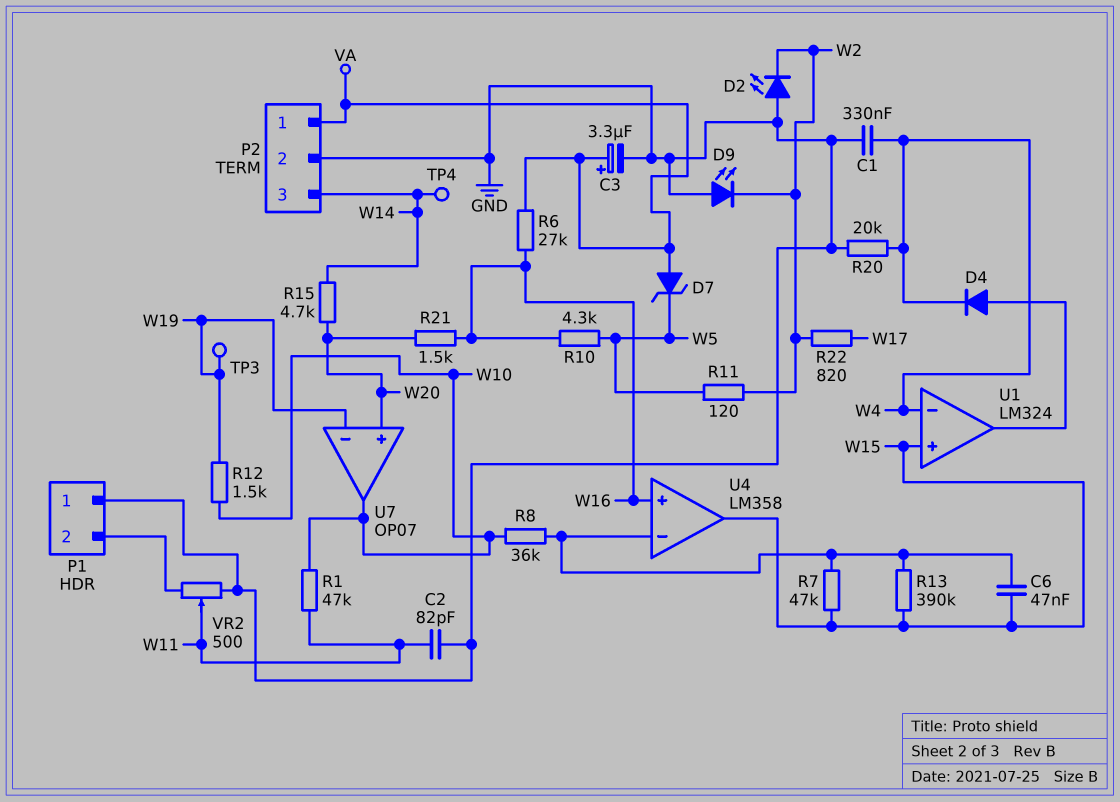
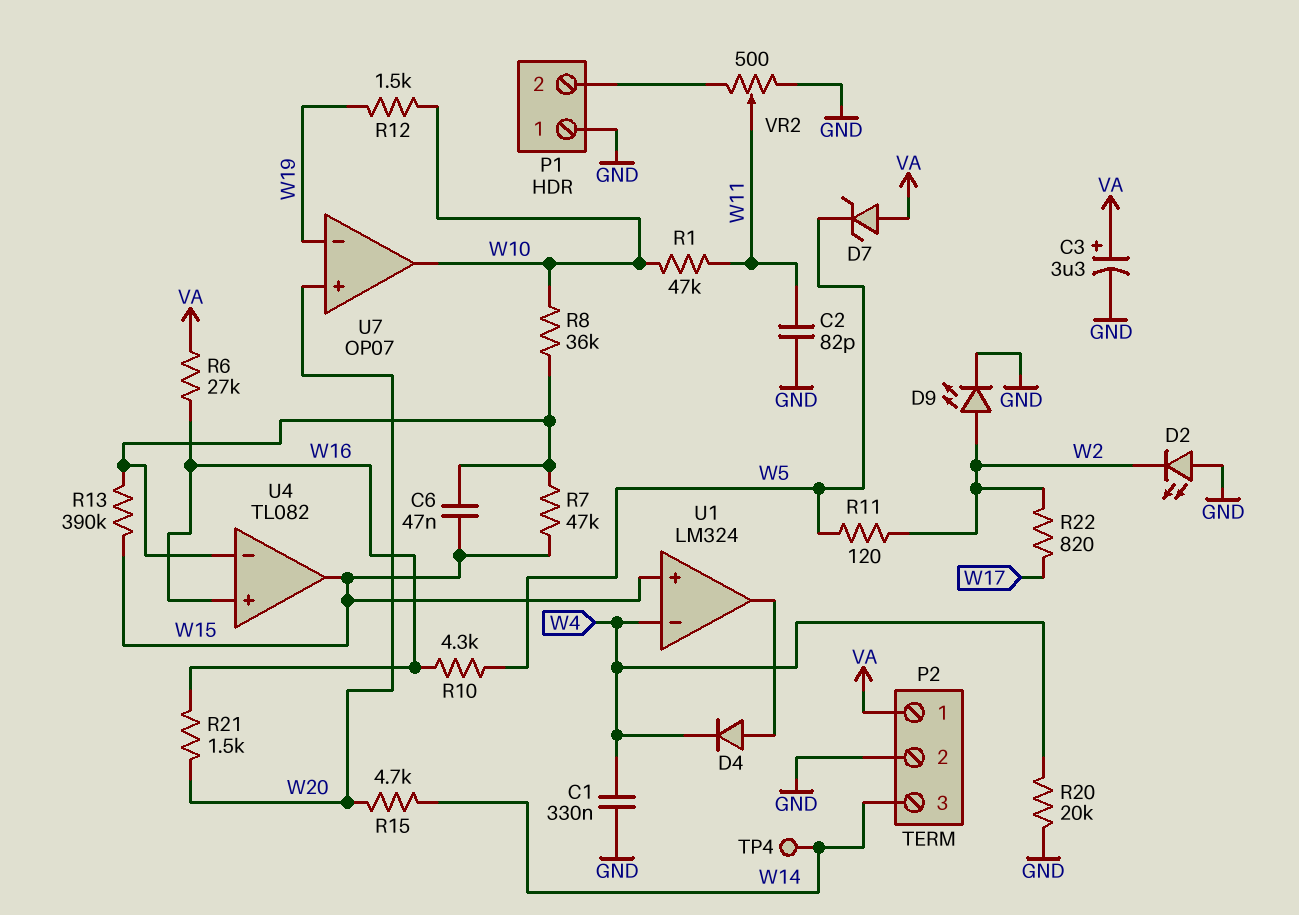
D9: LED (A GND, K W2) -> LED (A W2, K GND)
TP3: test point (W19) -> none
U4: LM358 -> TL082

